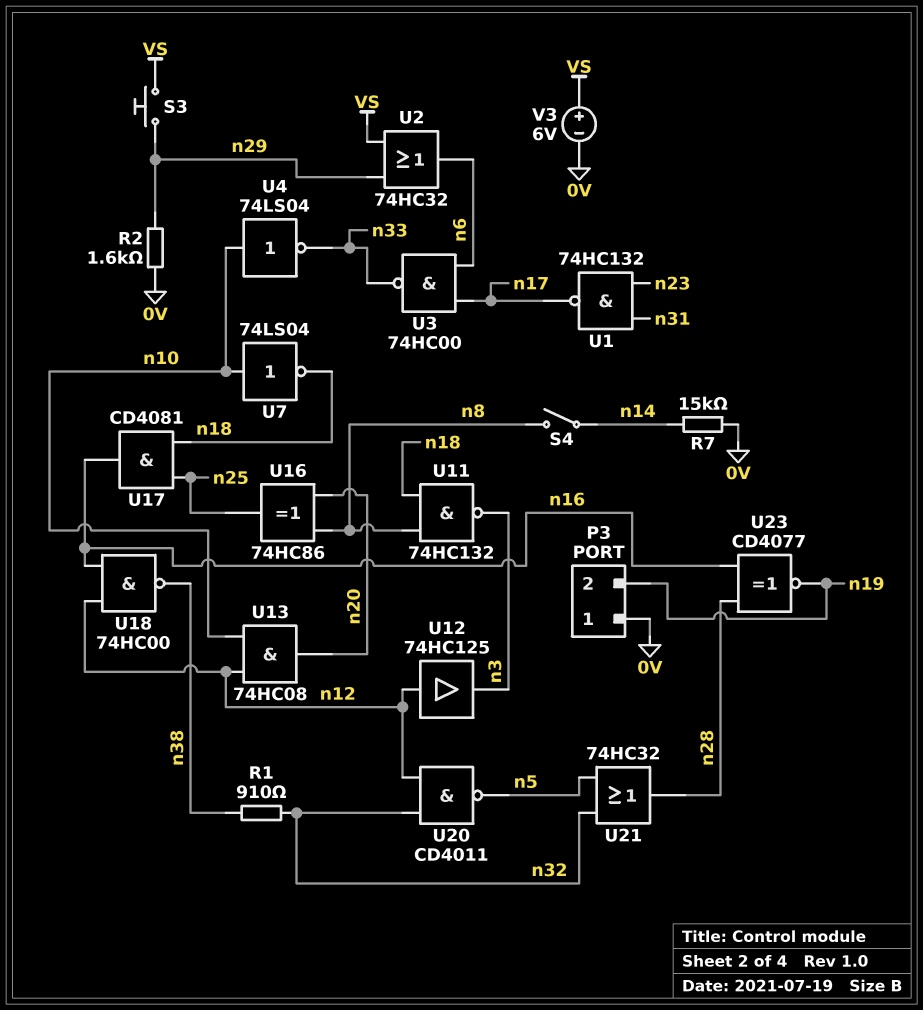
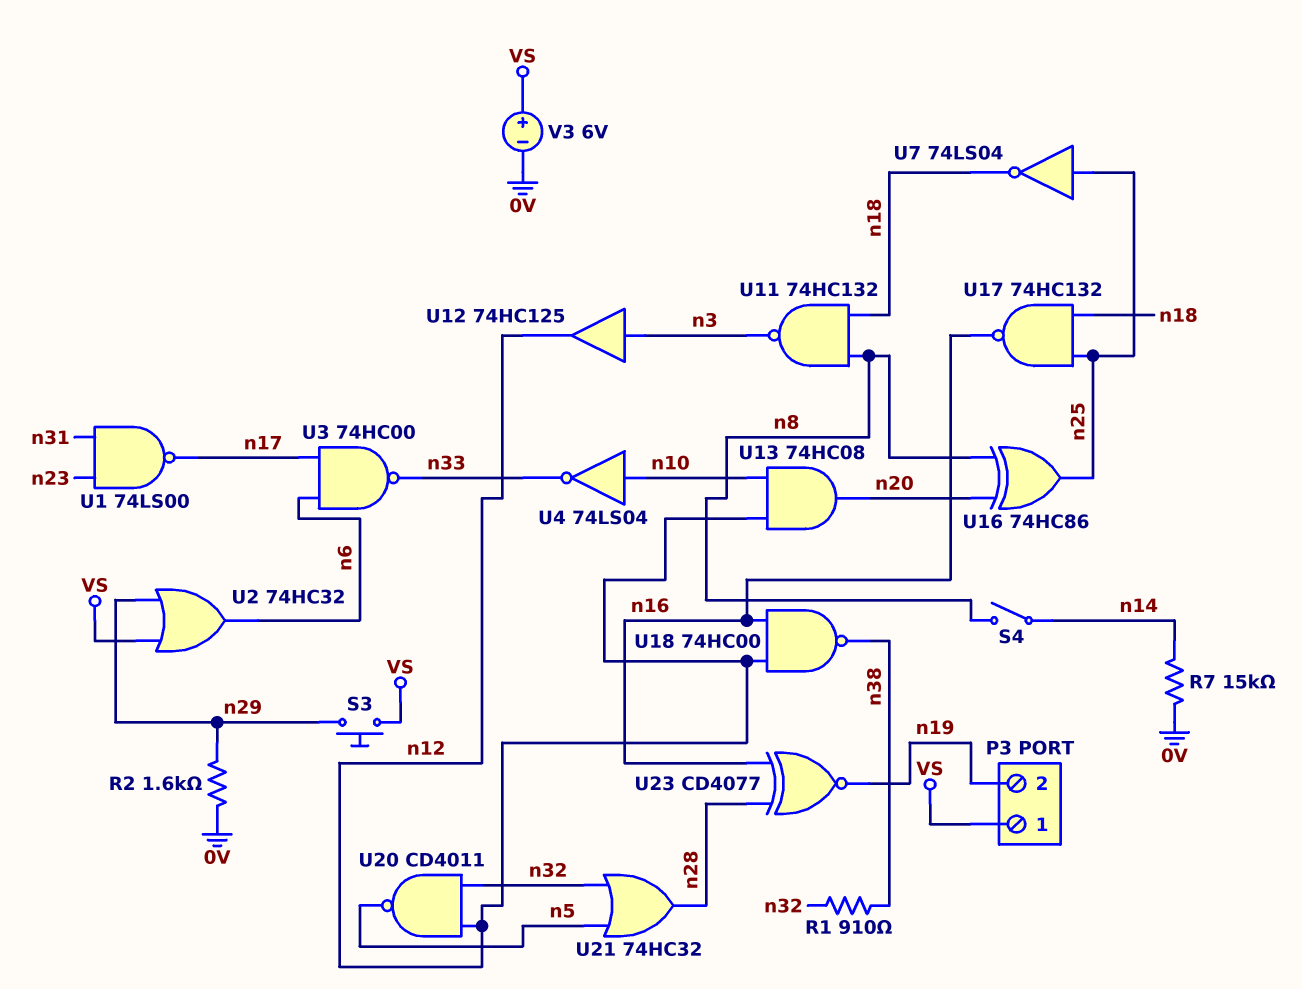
P3 pin 1: 0V -> VS
U1: NAND 74HC132 (in n23, in n31, out n17) -> NAND 74LS00 (in n23, in n31, out n17)
U7: NOT 74LS04 (in n10, out n18) -> NOT 74LS04 (in n25, out n18)
U12: buffer 74HC125 (in n12, out n3) -> buffer 74HC125 (in n3, out n12)
U17: AND CD4081 (in n18, in n25, out n16) -> NAND 74HC132 (in n18, in n25, out n16)

